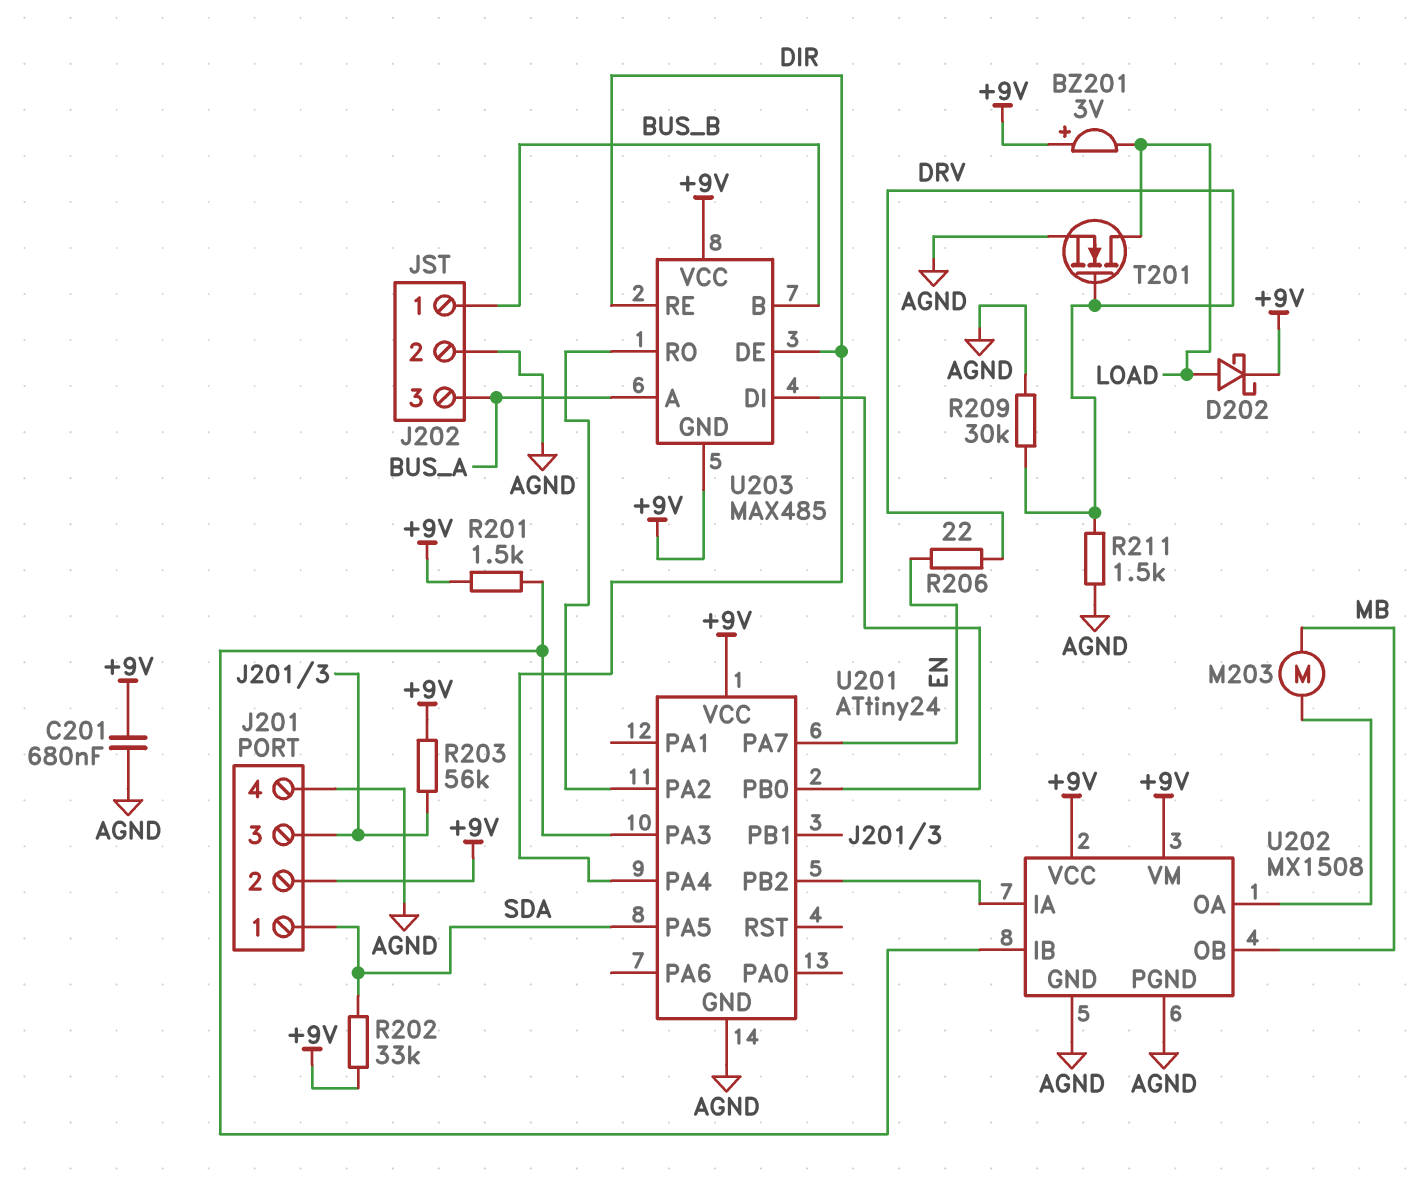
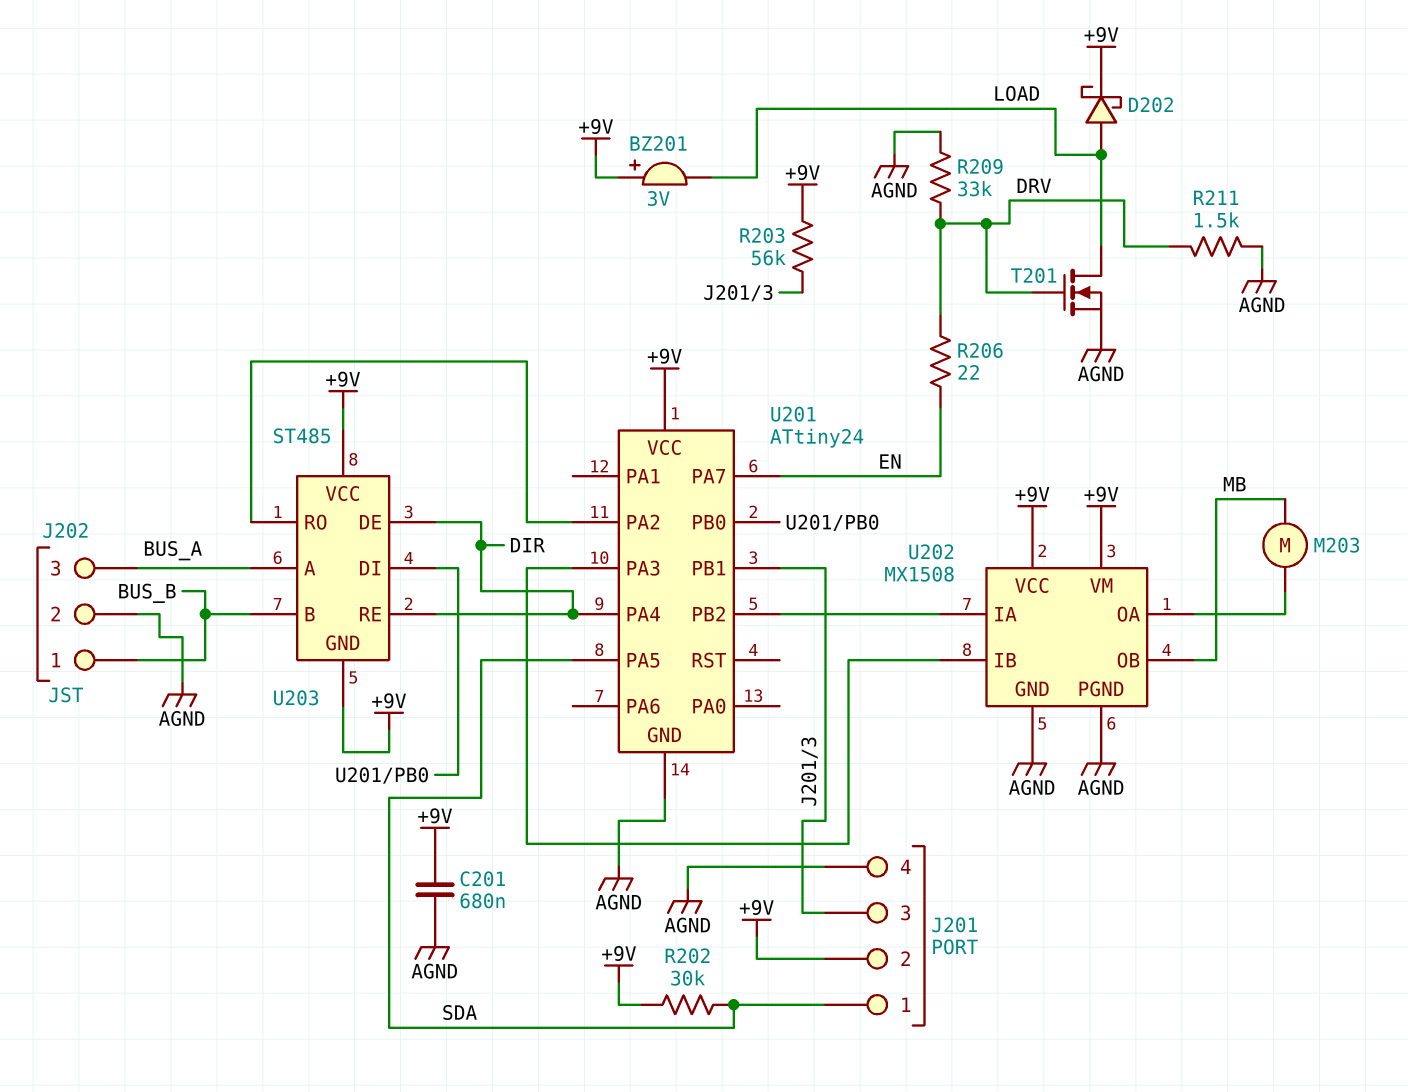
R201: 1.5k (+9V, U201/PA3) -> none
R202: 33k (+9V, SDA) -> 30k (+9V, SDA)
R209: 30k (AGND, DRV) -> 33k (AGND, DRV)
U203: MAX485 -> ST485

